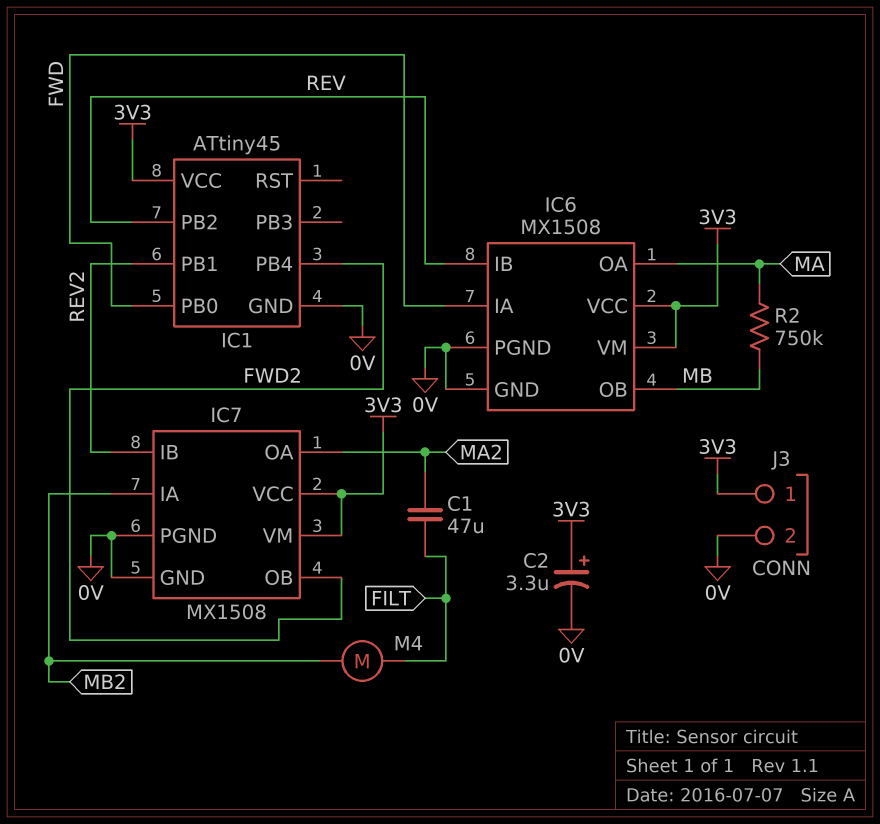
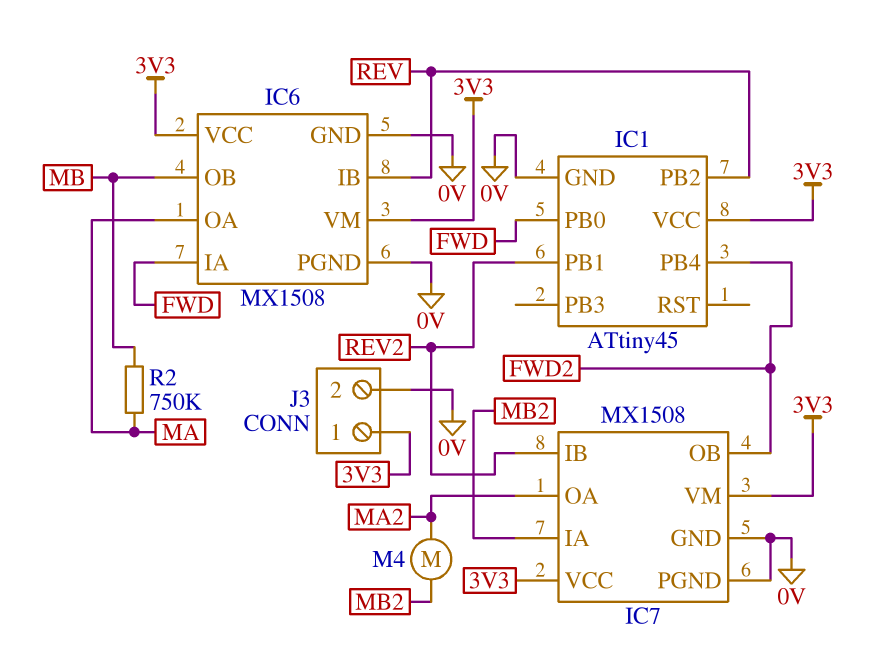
C1: 47uF (FILT, MA2) -> none
C2: 3.3uF (plus 3V3, minus 0V) -> none
M4: motor (FILT, MB2) -> motor (MA2, MB2)

